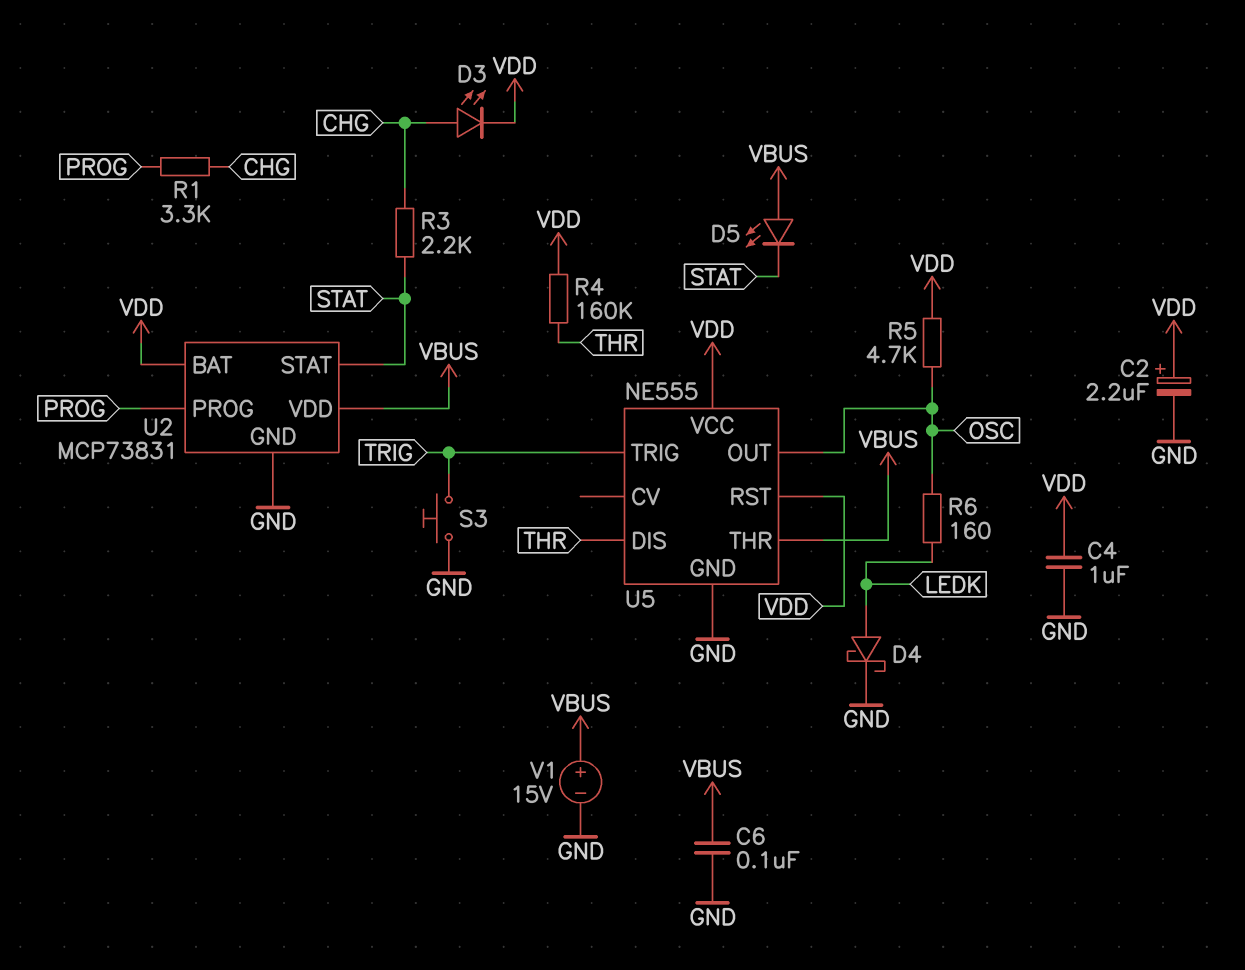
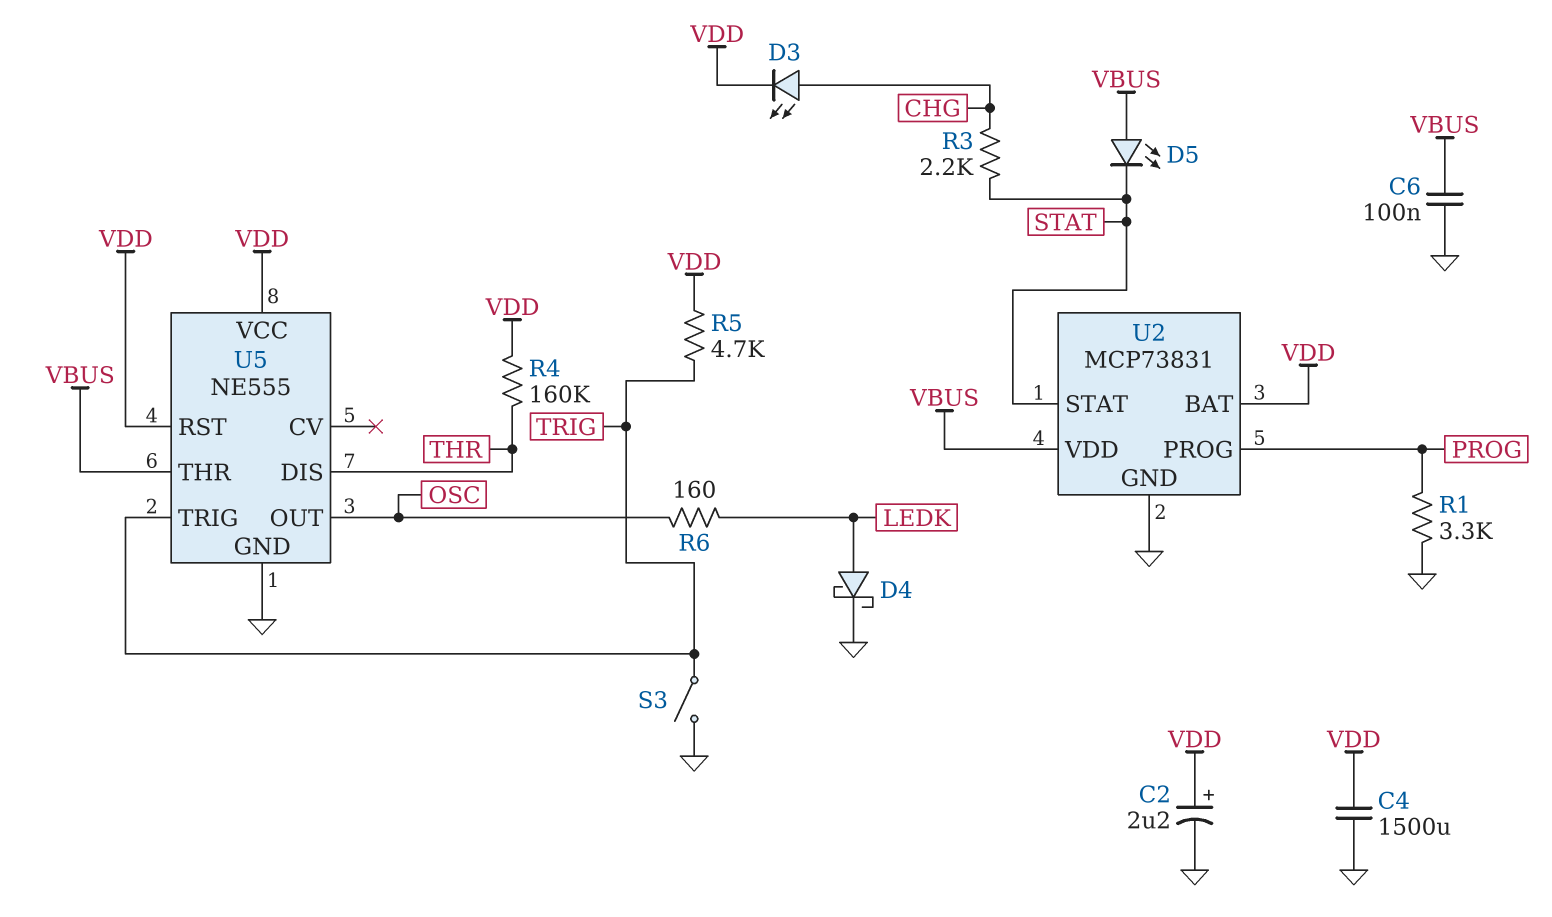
C4: 1uF (GND, VDD) -> 1500uF (GND, VDD)
R1: 3.3k (CHG, PROG) -> 3.3k (GND, PROG)
R5: 4.7k (OSC, VDD) -> 4.7k (TRIG, VDD)
S3: button (GND, TRIG) -> switch (GND, TRIG)
V1: 15V (plus VBUS, minus GND) -> none

